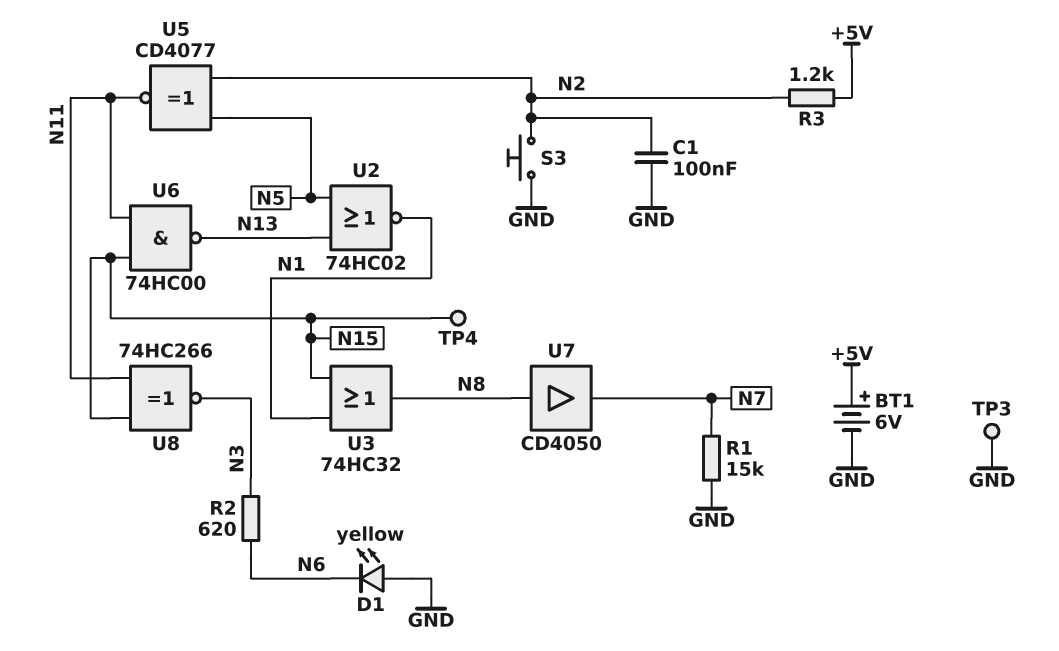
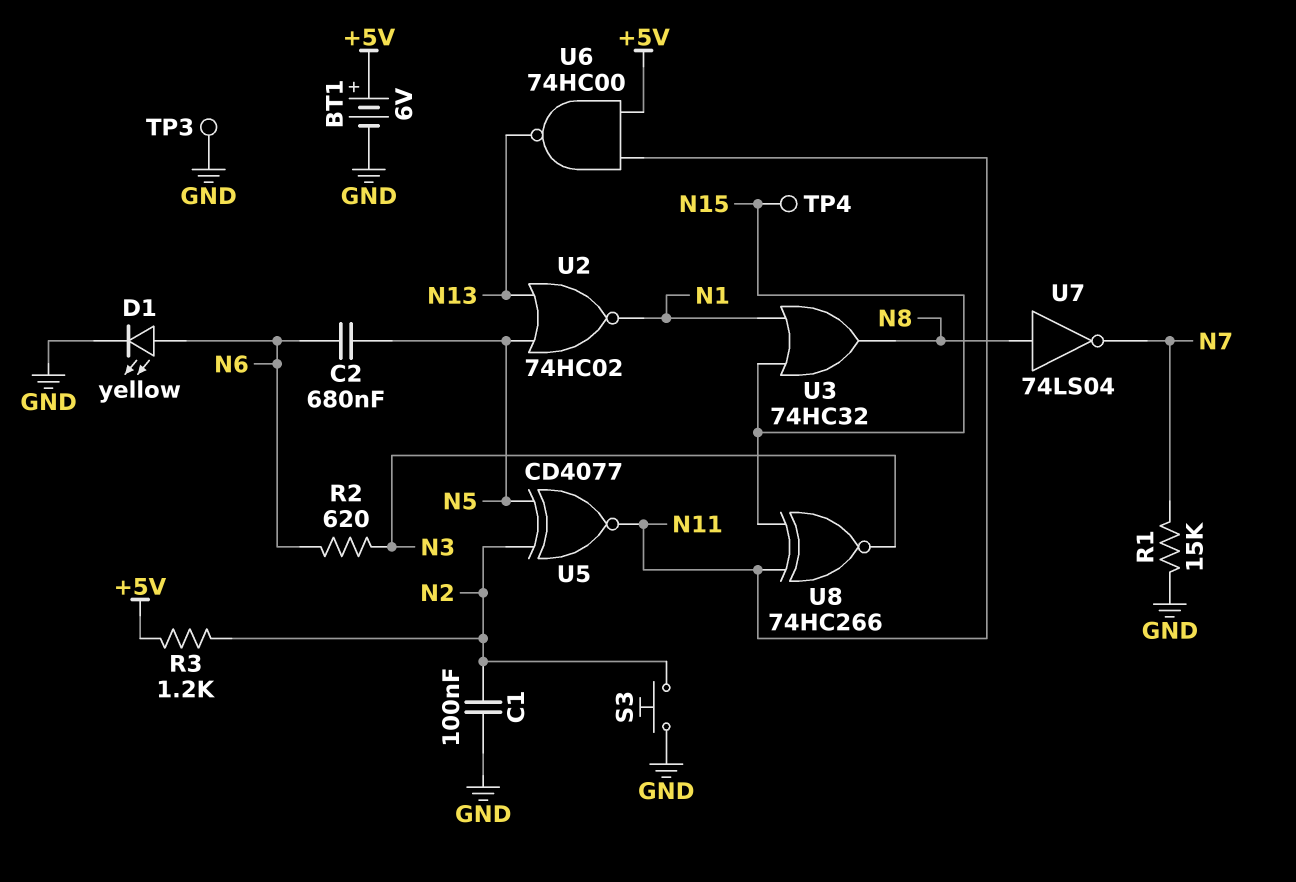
C2: none -> 680nF (N5, N6)
D1: LED yellow (A GND, K N6) -> LED yellow (A N6, K GND)
U6: NAND 74HC00 (in N11, in N15, out N13) -> NAND 74HC00 (in +5V, in N11, out N13)
U7: buffer CD4050 (in N8, out N7) -> NOT 74LS04 (in N8, out N7)

